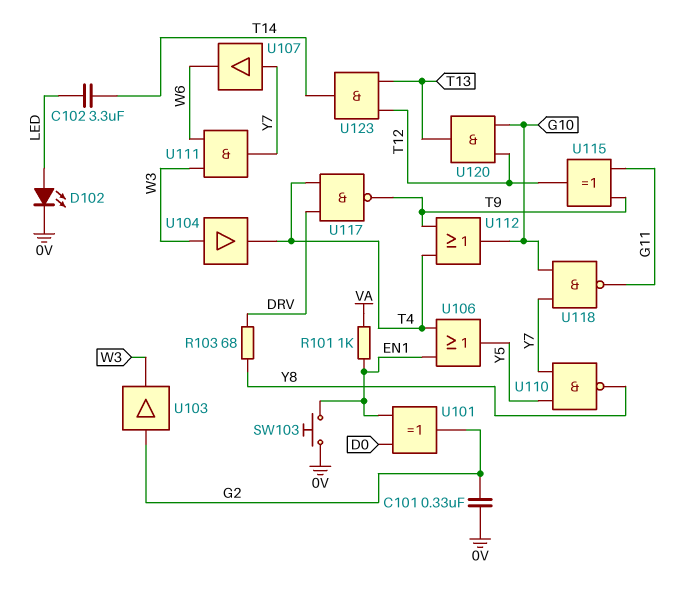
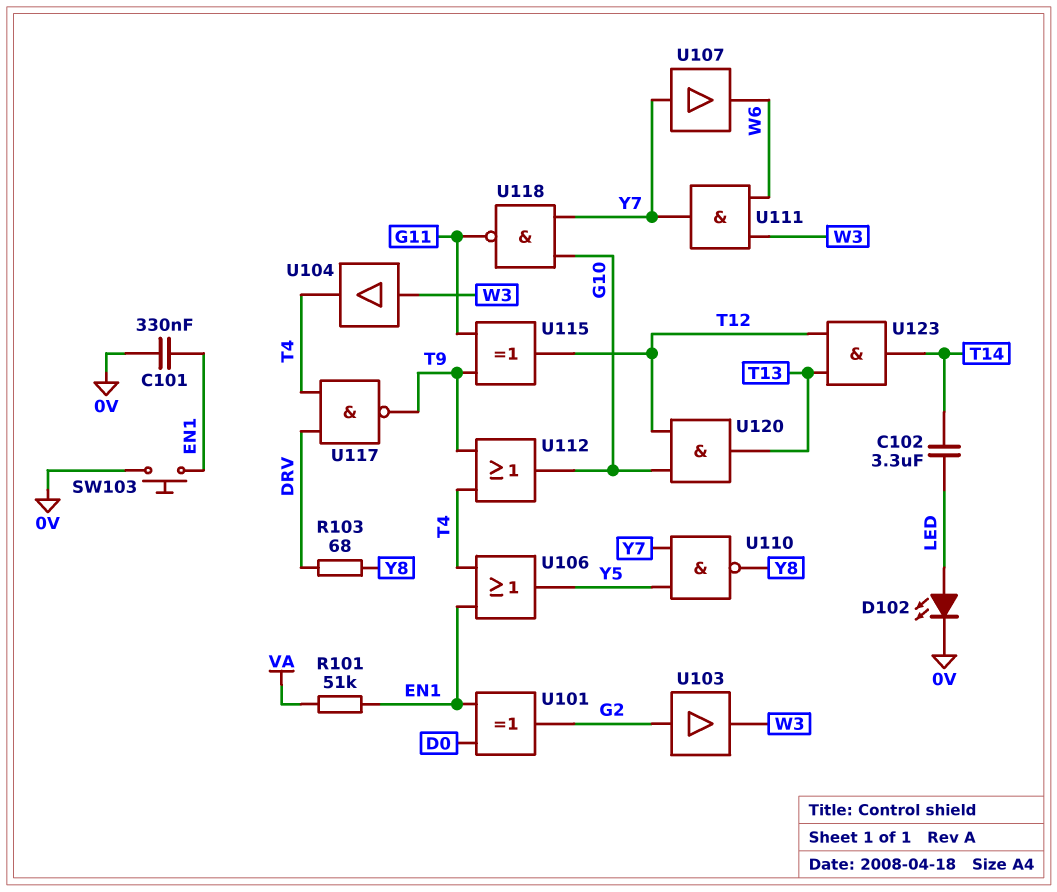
C101: 330nF (0V, G2) -> 330nF (0V, EN1)
R101: 1k (EN1, VA) -> 51k (EN1, VA)

